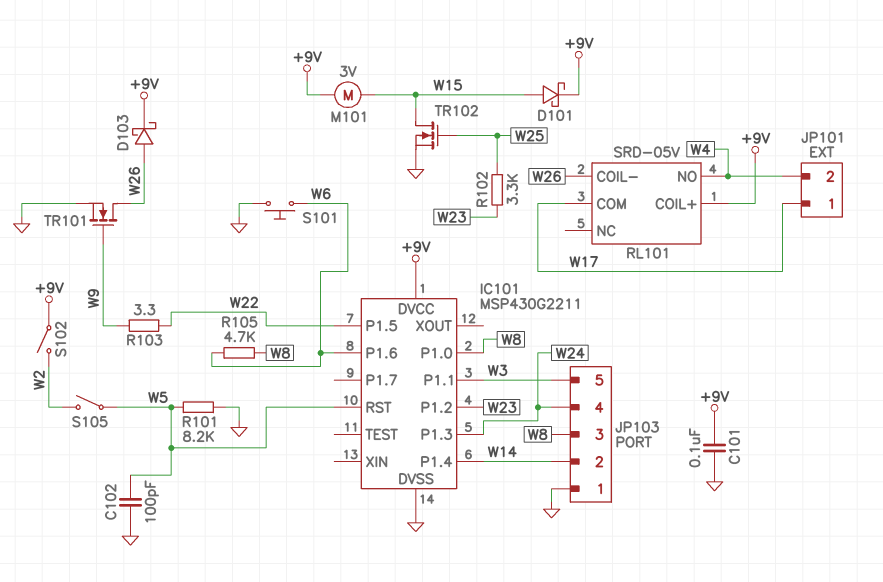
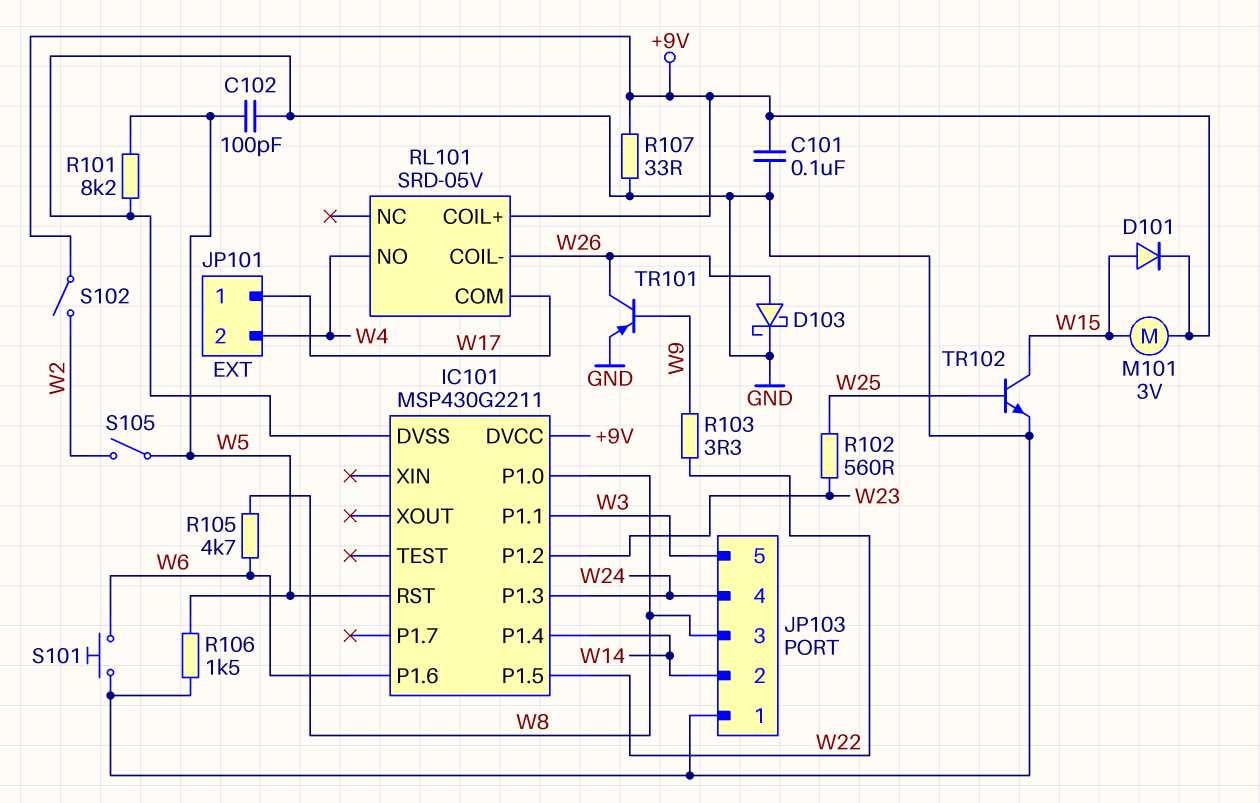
D101: schottky (A W15, K +9V) -> diode (A W15, K +9V)
D103: schottky (A W26, K +9V) -> schottky (A W26, K GND)
R102: 3.3k (W23, W25) -> 560 (W23, W25)
R106: none -> 1.5k (GND, W5)
R107: none -> 33 (+9V, GND)
TR101: NMOS (G W9, D W26, S GND) -> PNP (B W9, C W26, E GND)
TR102: NMOS (G W25, D W15, S GND) -> NPN (B W25, C W15, E GND)

